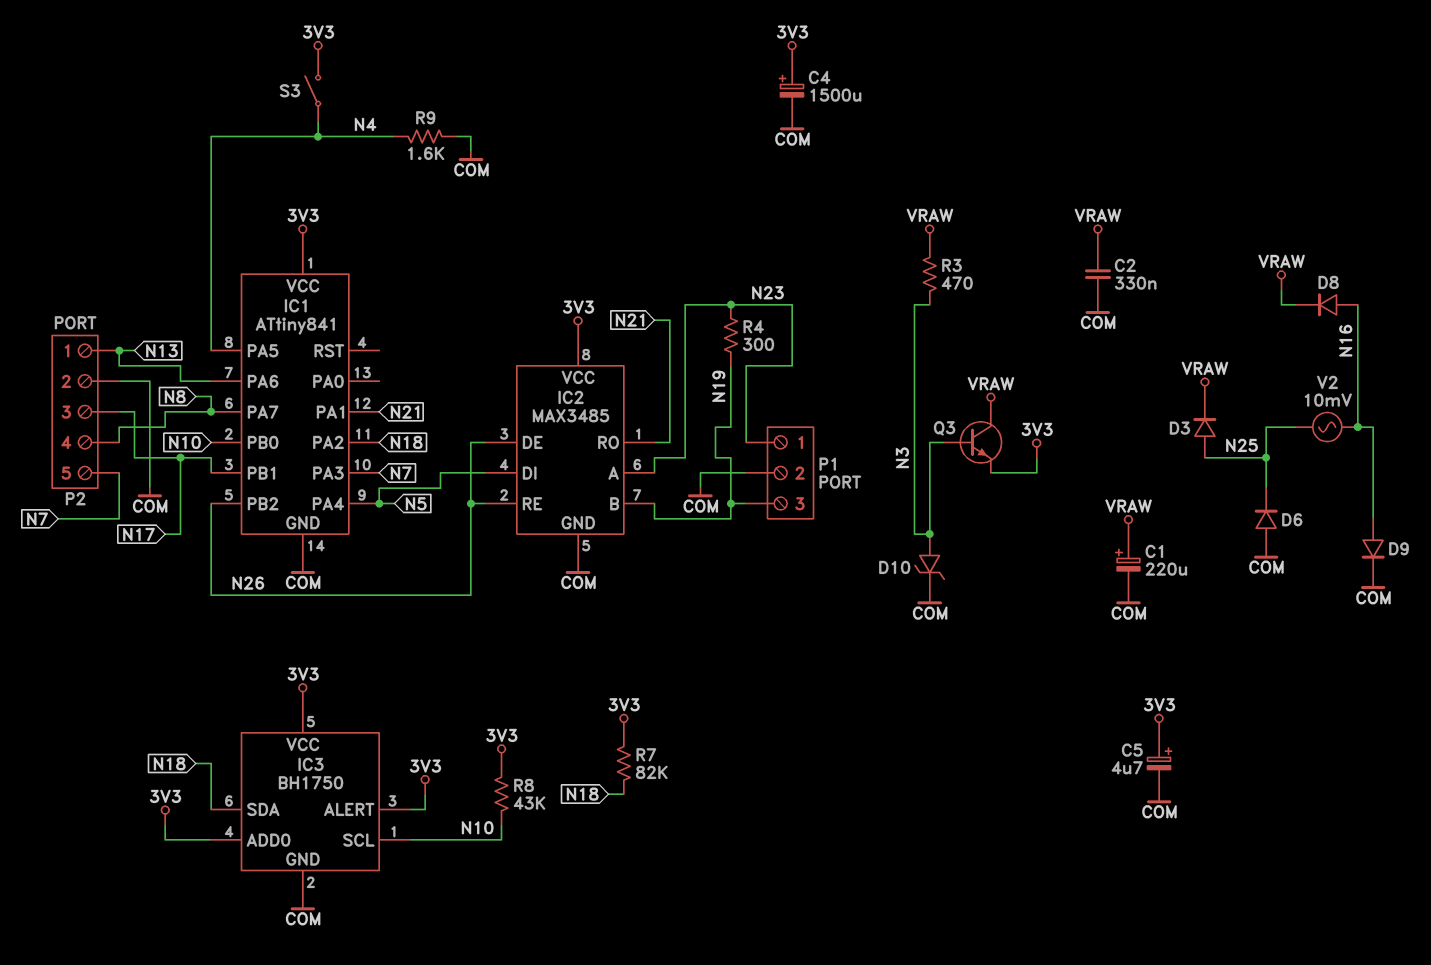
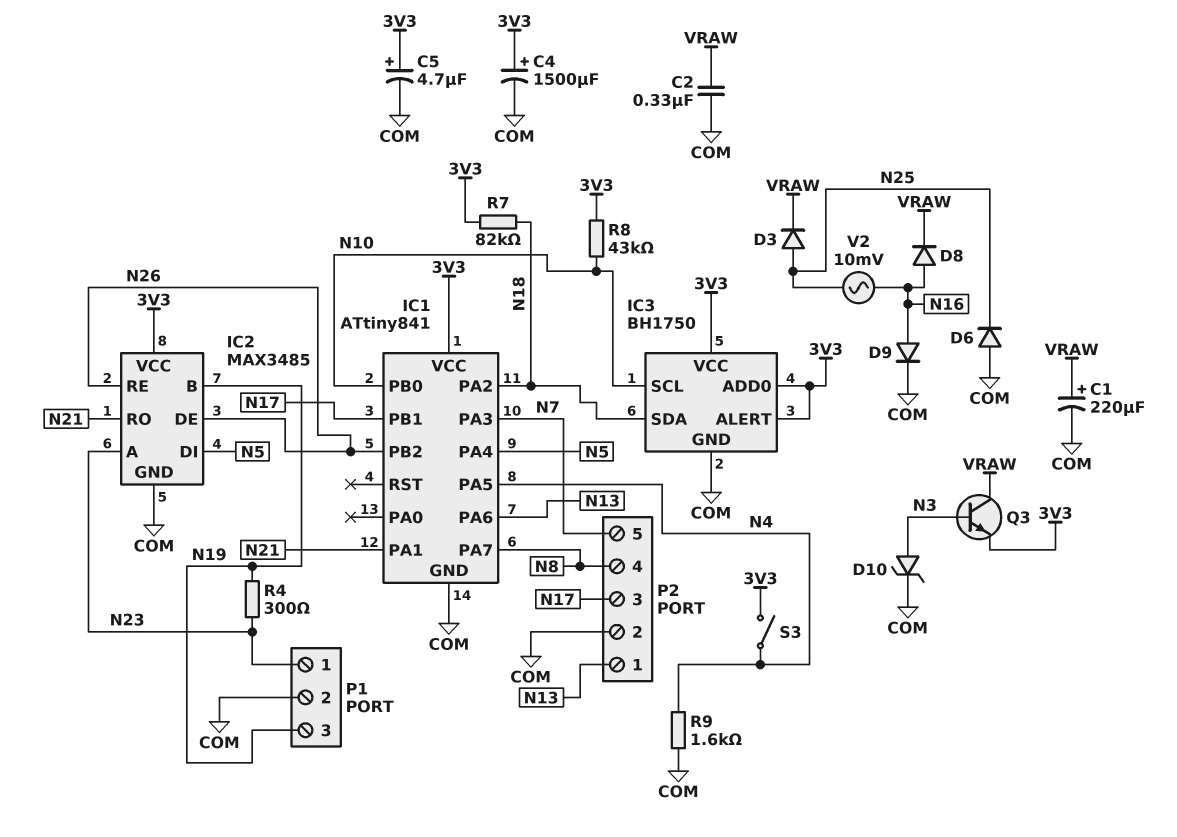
R3: 470 (N3, VRAW) -> none

